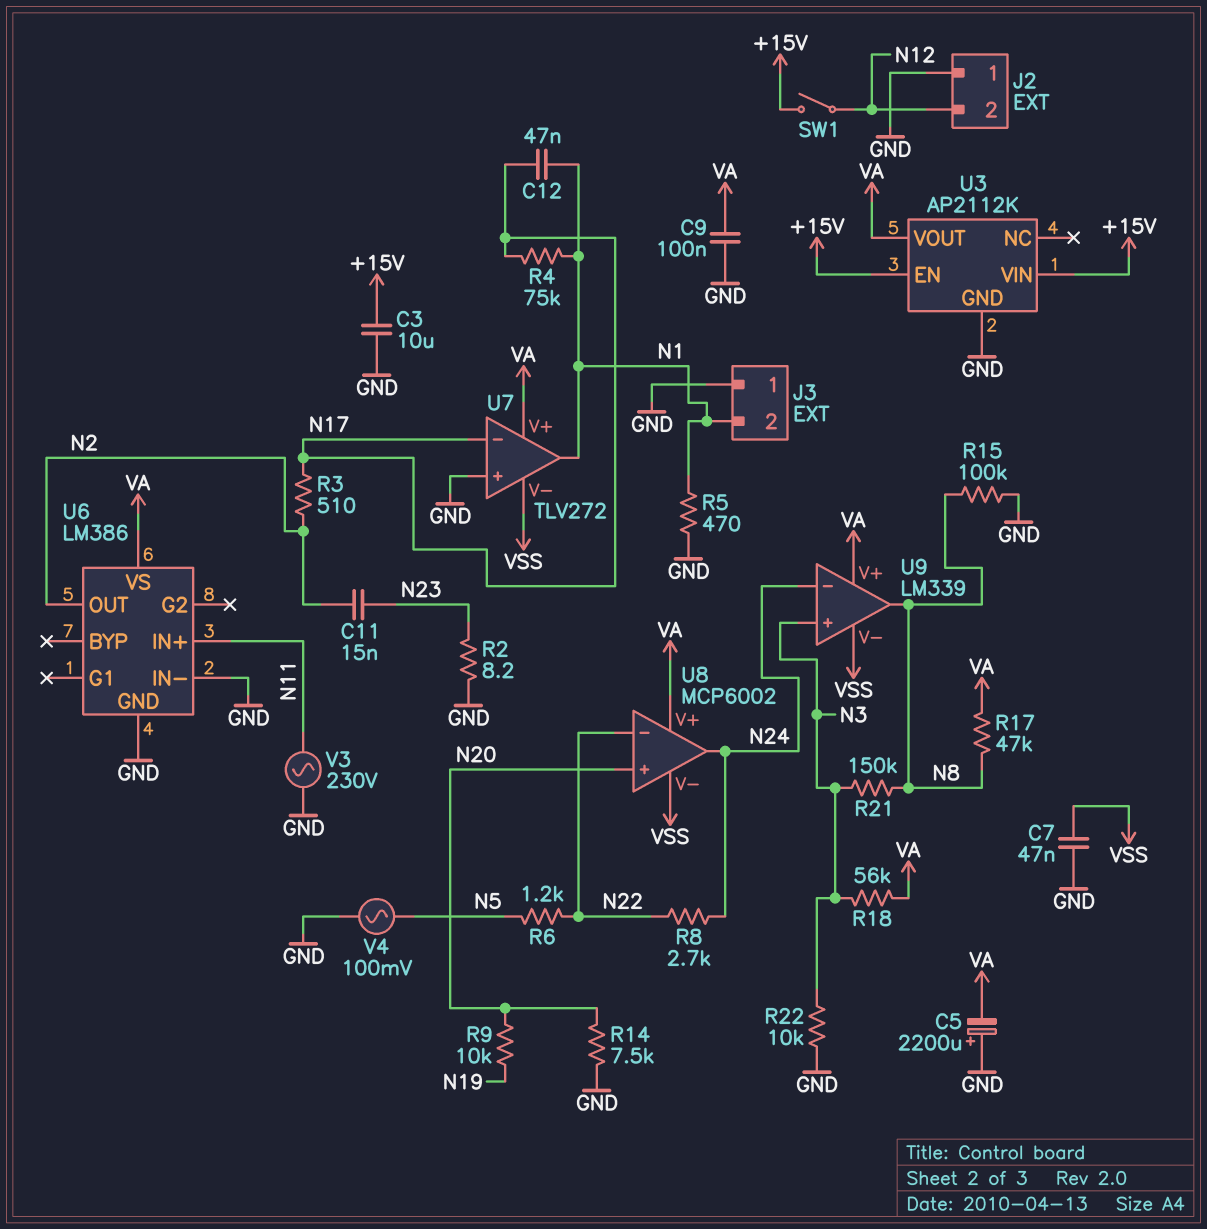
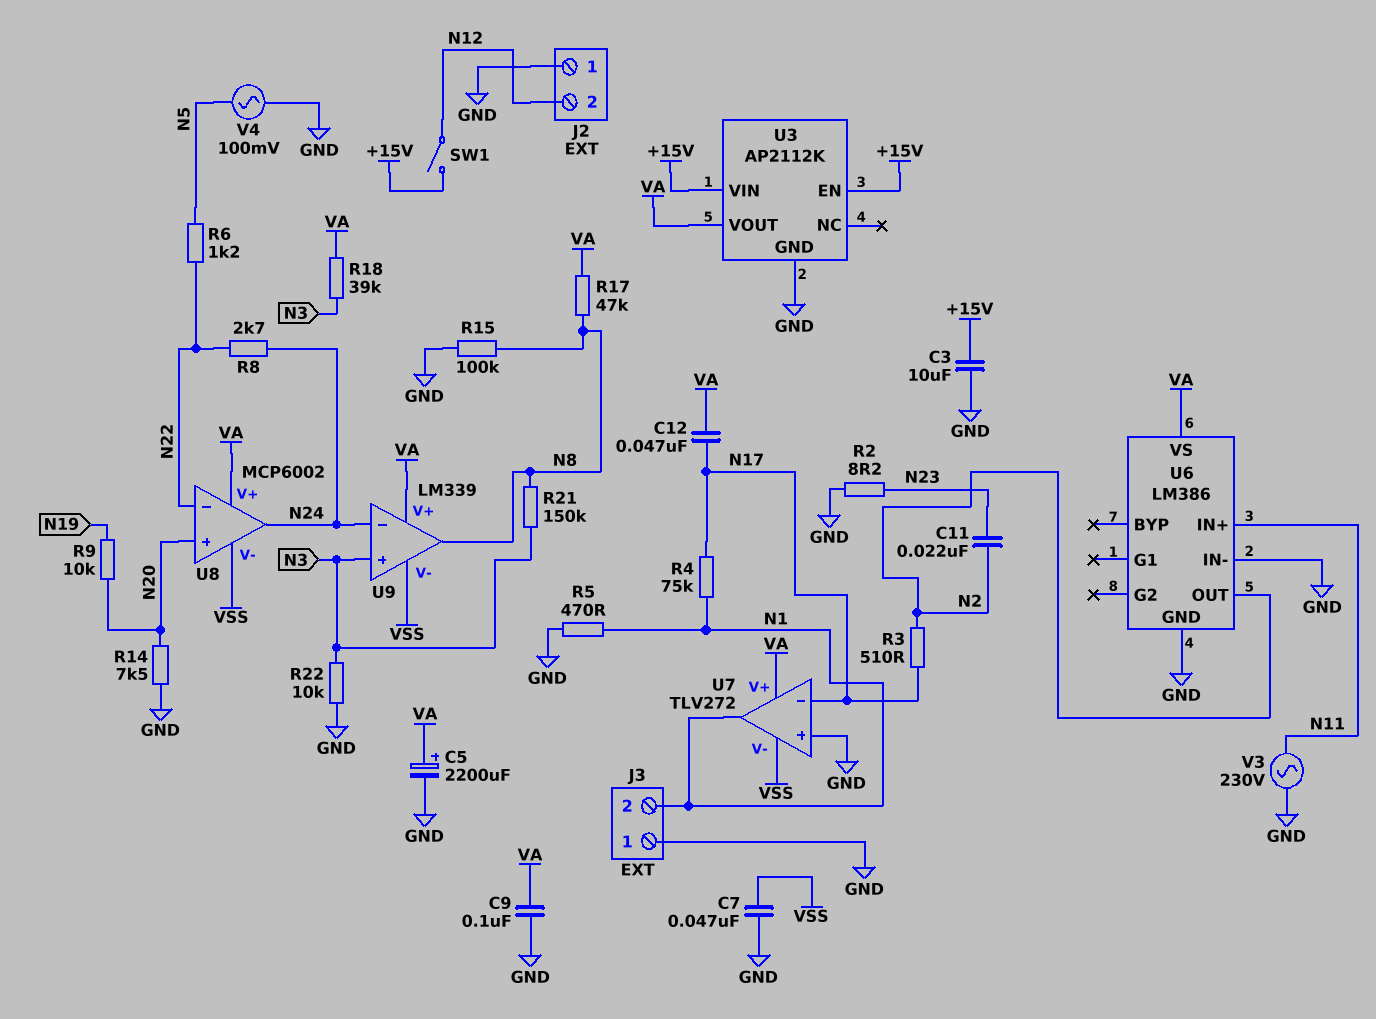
C5: 2200uF (plus GND, minus VA) -> 2200uF (plus VA, minus GND)
C11: 15nF (N2, N23) -> 22nF (N2, N23)
C12: 47nF (N1, N17) -> 47nF (N17, VA)
R18: 56k (N3, VA) -> 39k (N3, VA)

